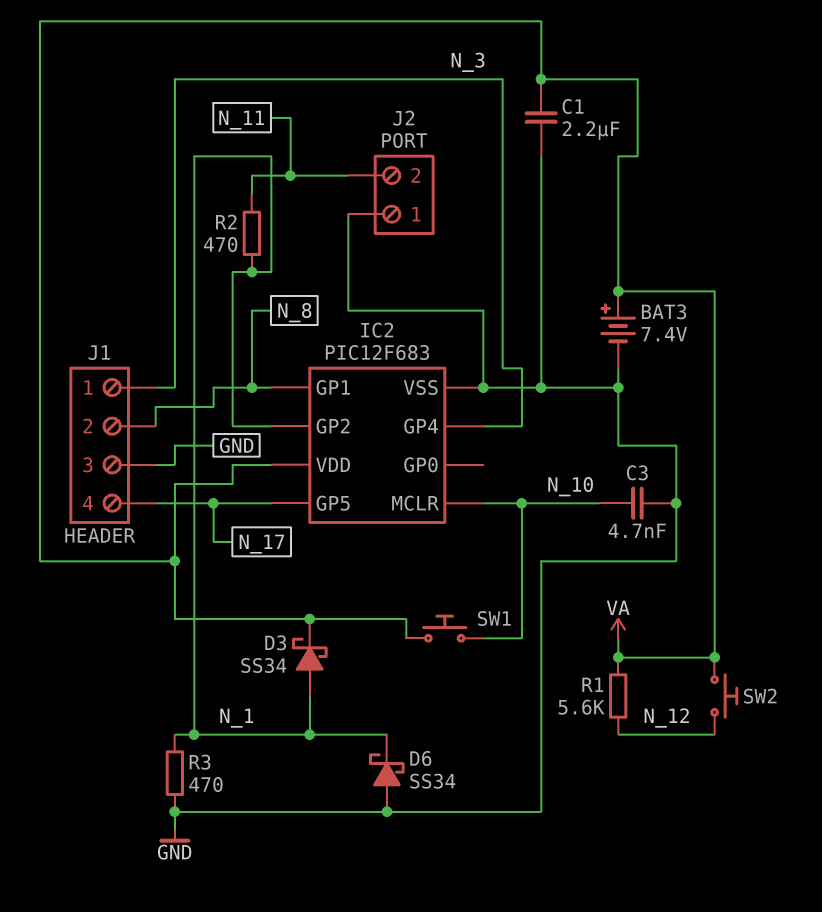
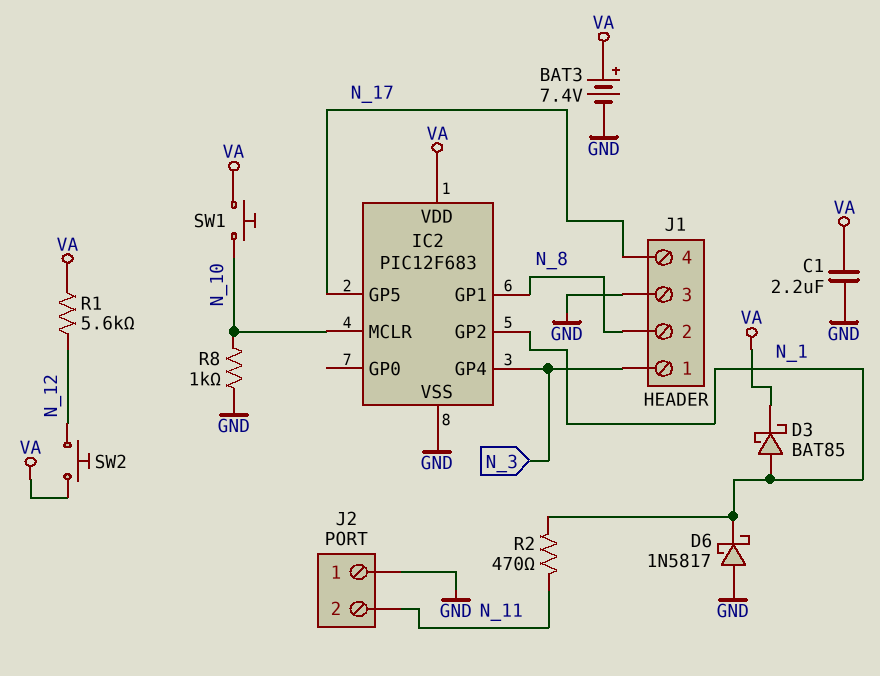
C3: 4.7nF (GND, N_10) -> none
D3: schottky SS34 (A N_1, K VA) -> schottky BAT85 (A N_1, K VA)
D6: schottky SS34 (A GND, K N_1) -> schottky 1N5817 (A GND, K N_1)
R3: 470 (GND, N_1) -> none
R8: none -> 1k (GND, N_10)

